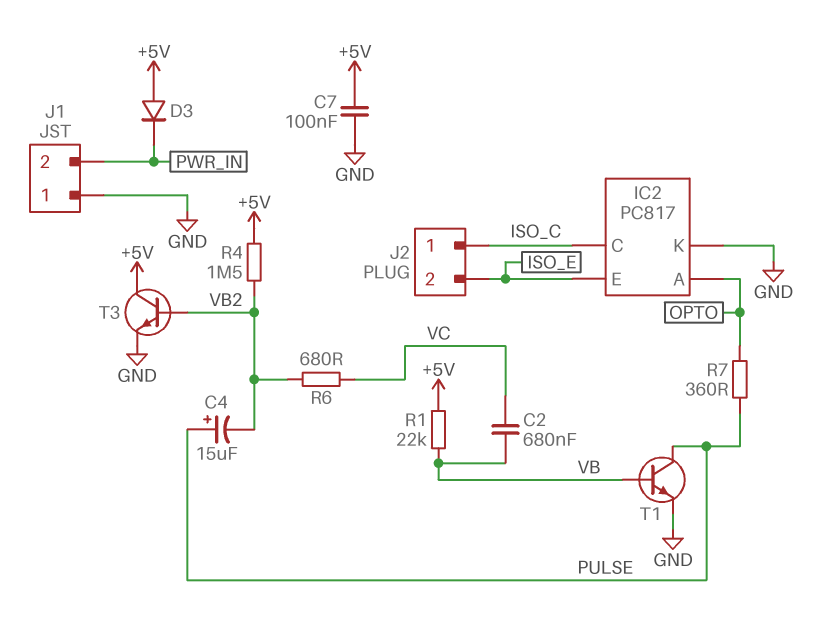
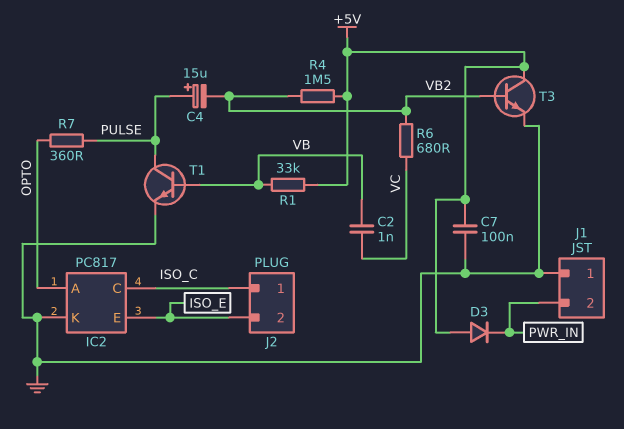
C2: 680nF (VB, VC) -> 1nF (VB, VC)
R1: 22k (+5V, VB) -> 33k (+5V, VB)

